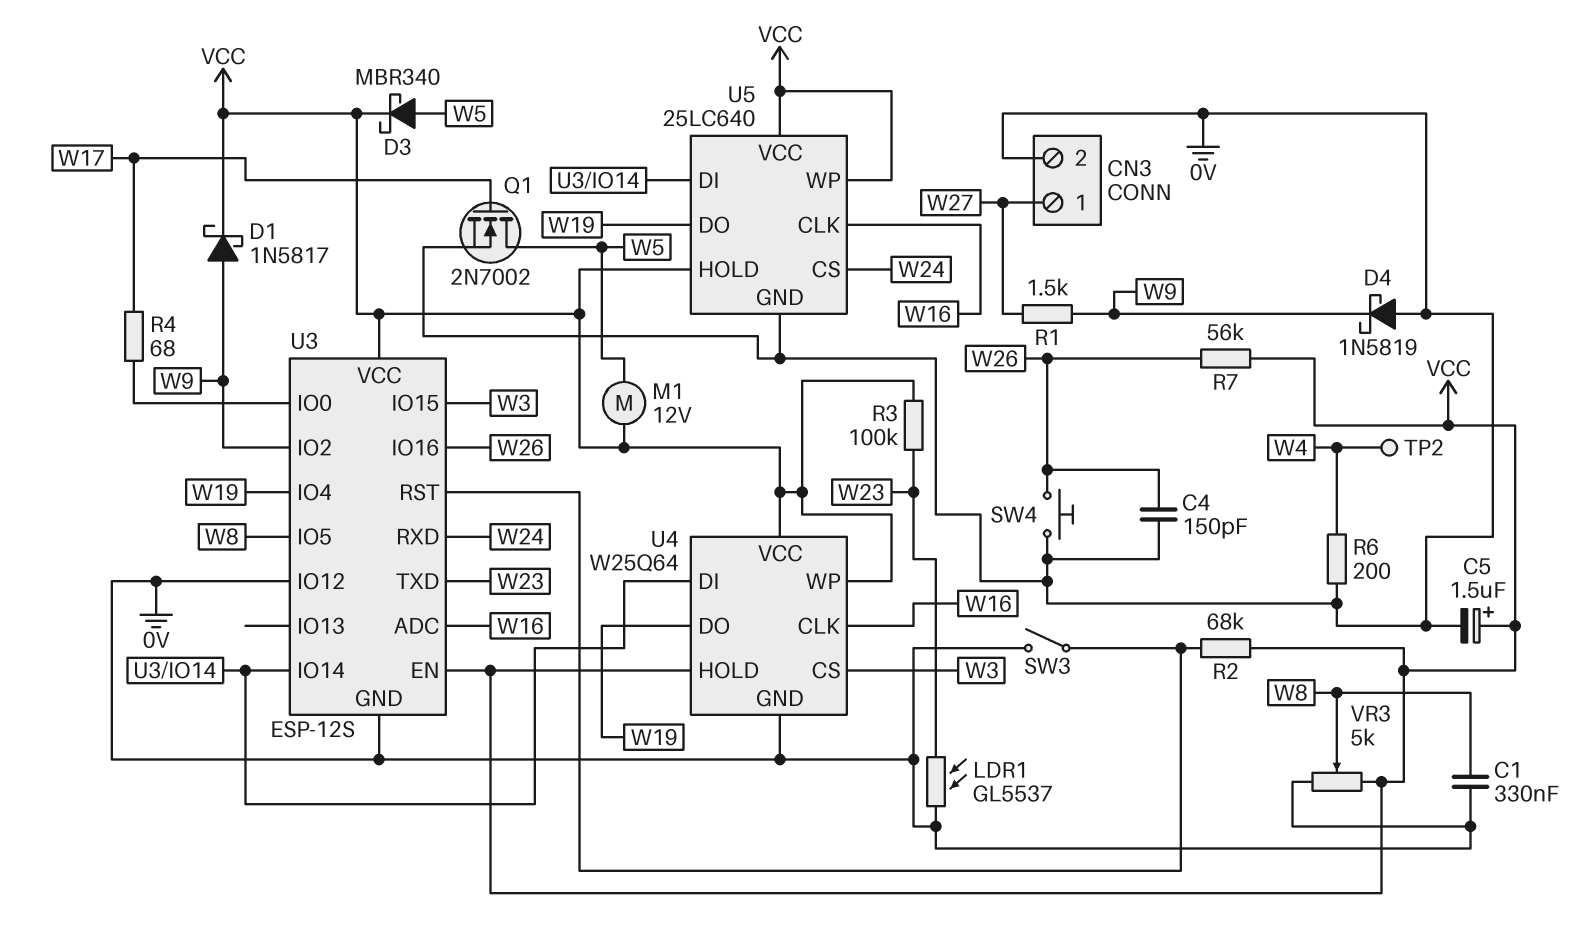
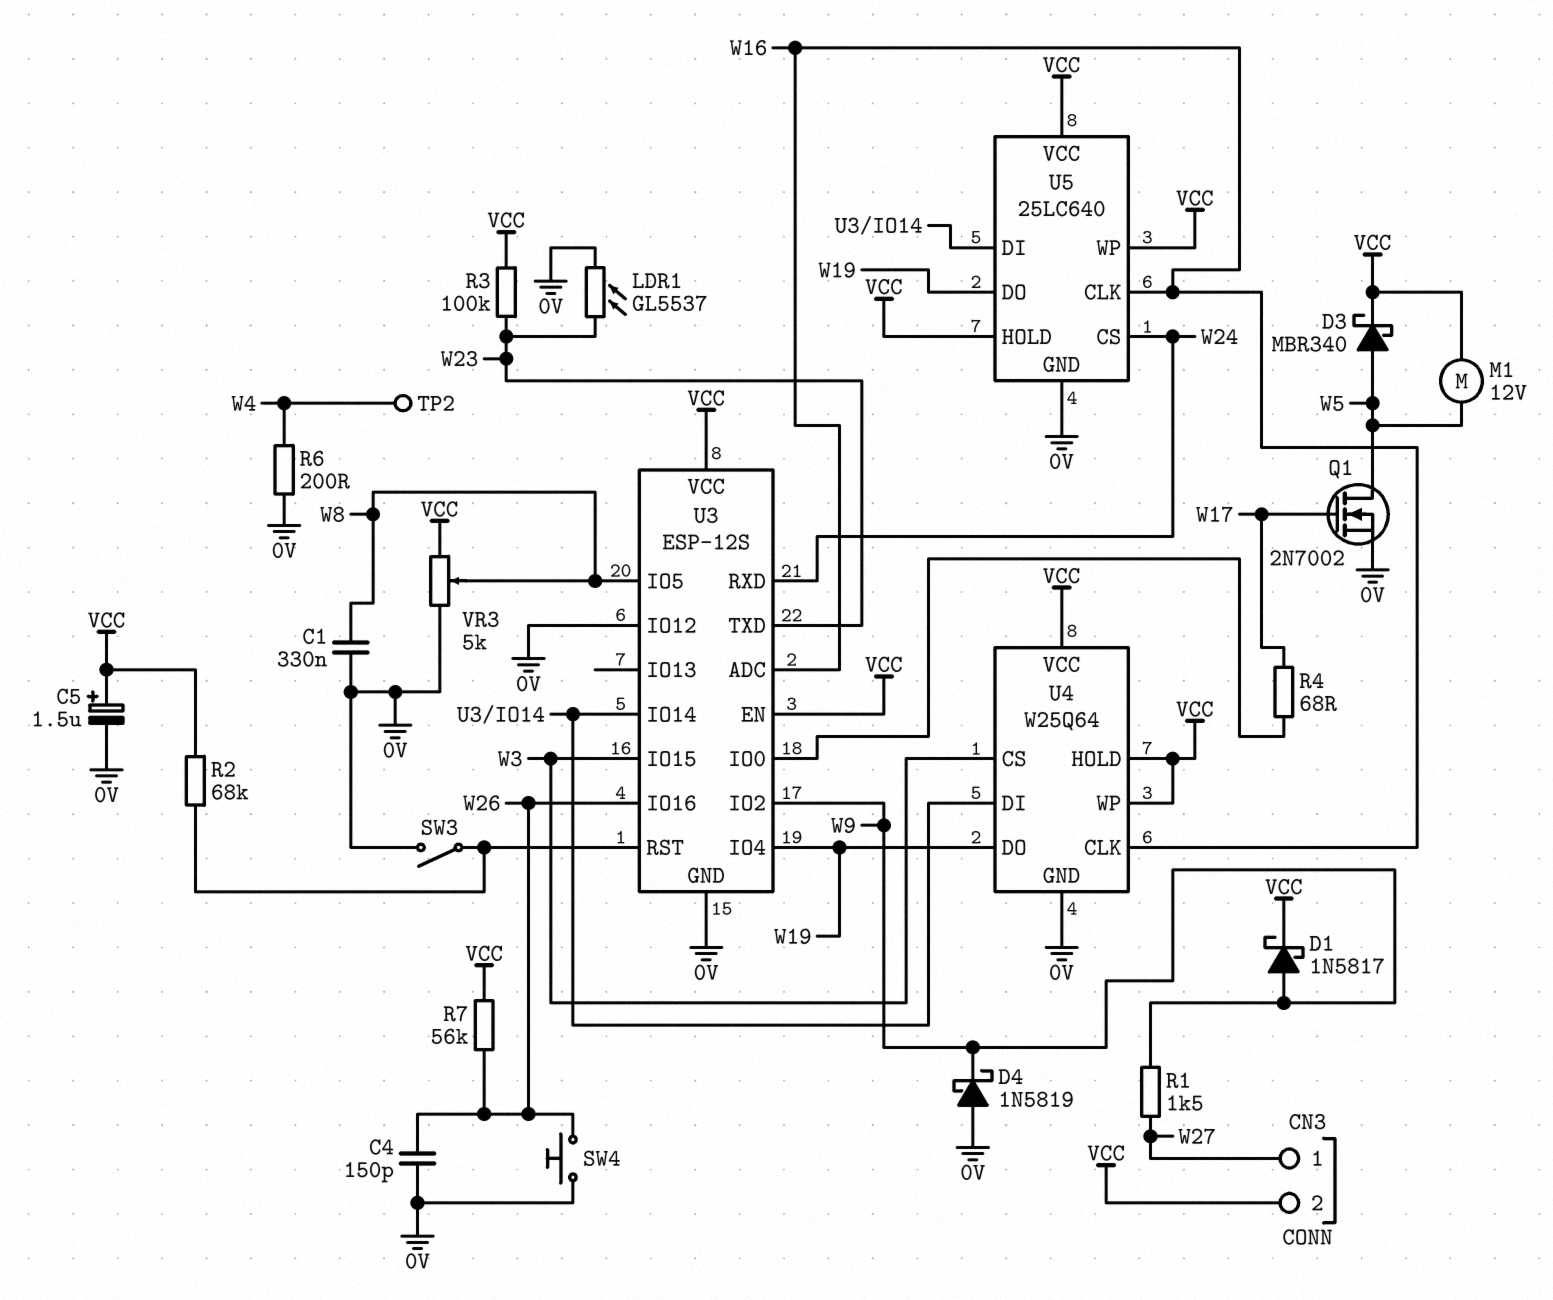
CN3 pin 2: 0V -> VCC

